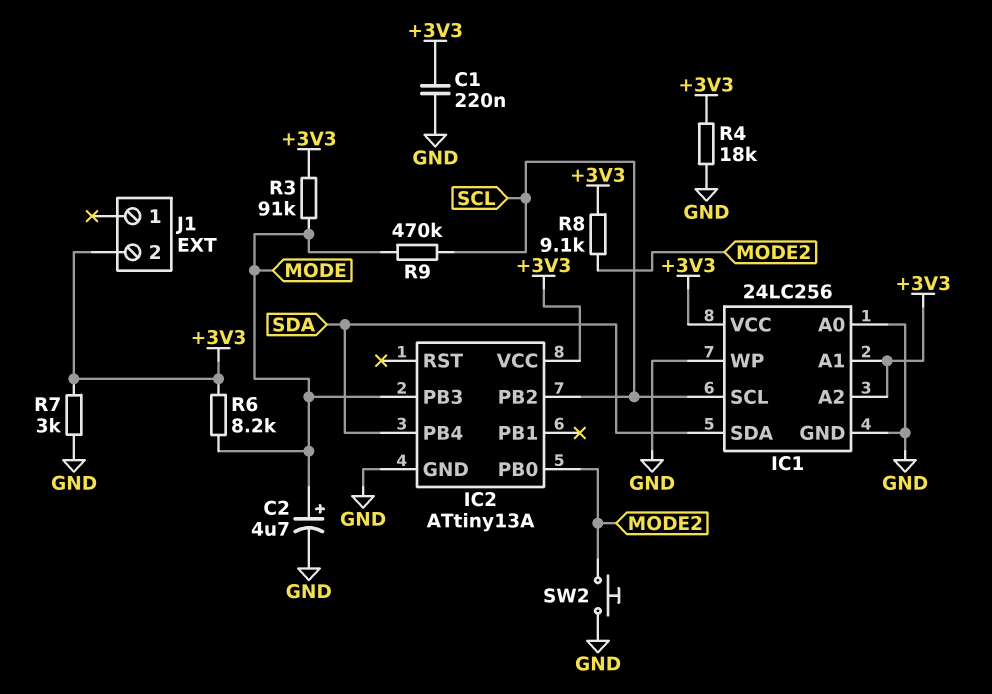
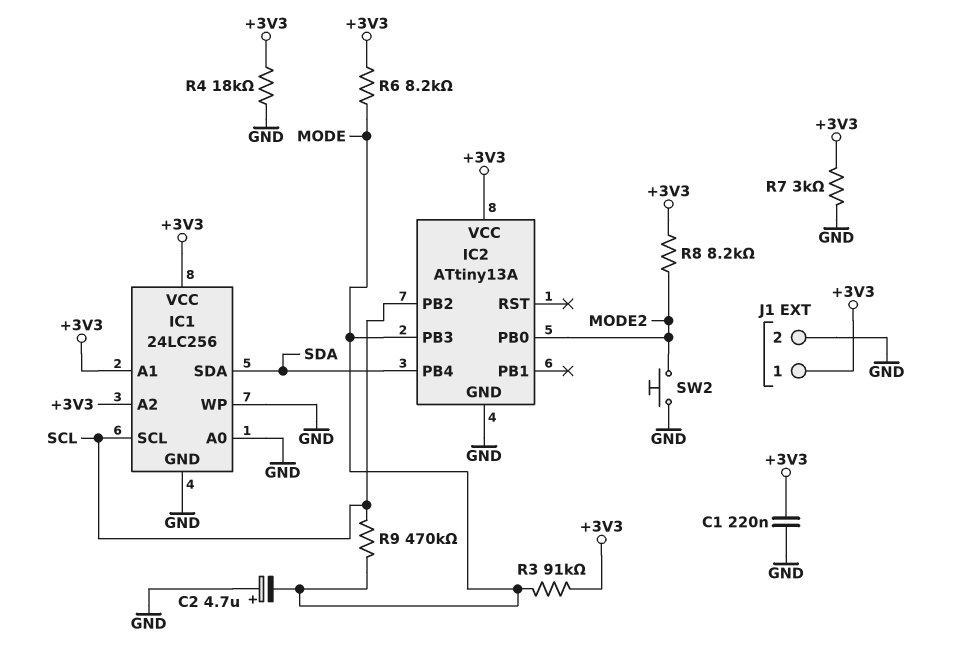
C2: 4.7uF (plus MODE, minus GND) -> 4.7uF (plus GND, minus MODE)
J1 pin 1: none -> +3V3
J1 pin 2: +3V3 -> GND
R8: 9.1k (+3V3, MODE2) -> 8.2k (+3V3, MODE2)

